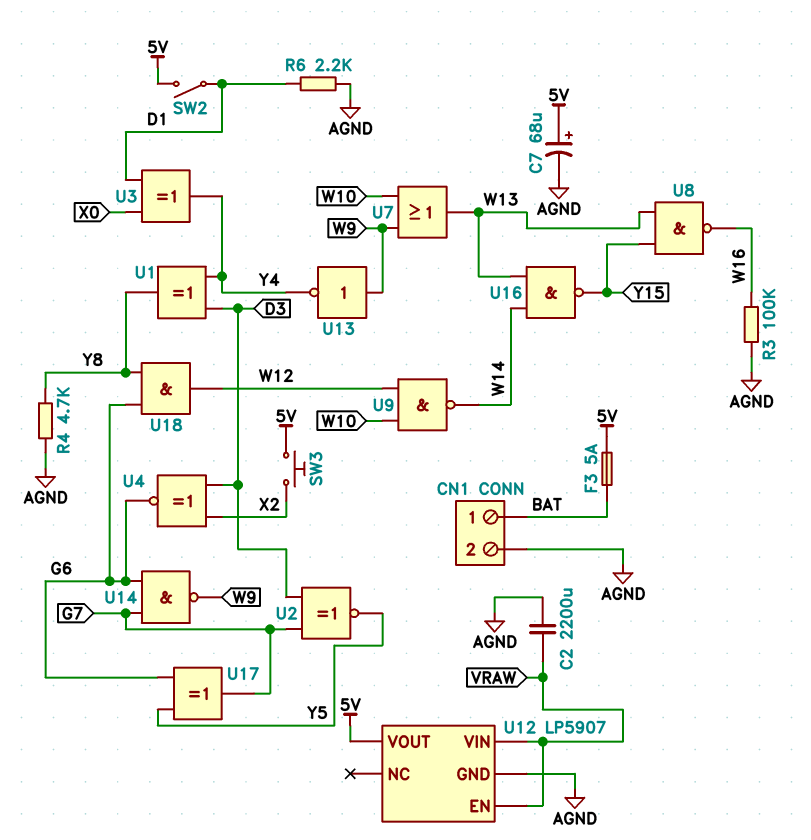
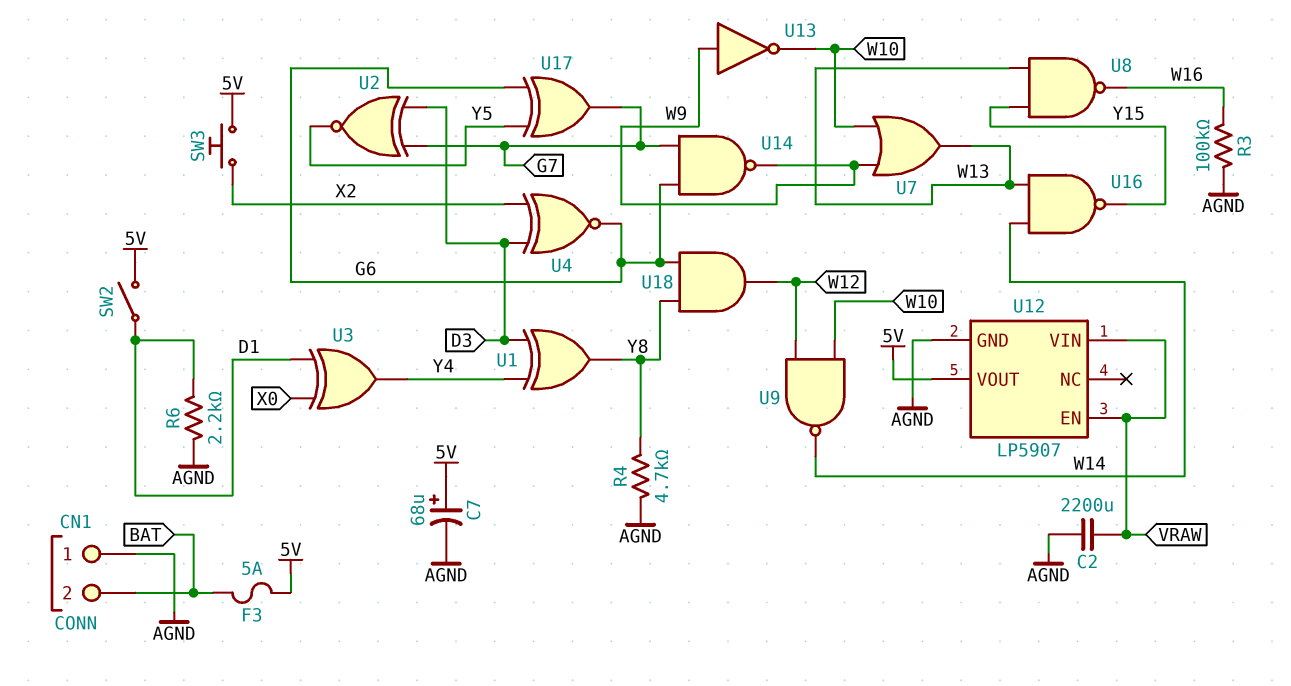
CN1 pin 1: BAT -> AGND
CN1 pin 2: AGND -> BAT
U13: NOT (in W9, out Y4) -> NOT (in W9, out W10)

